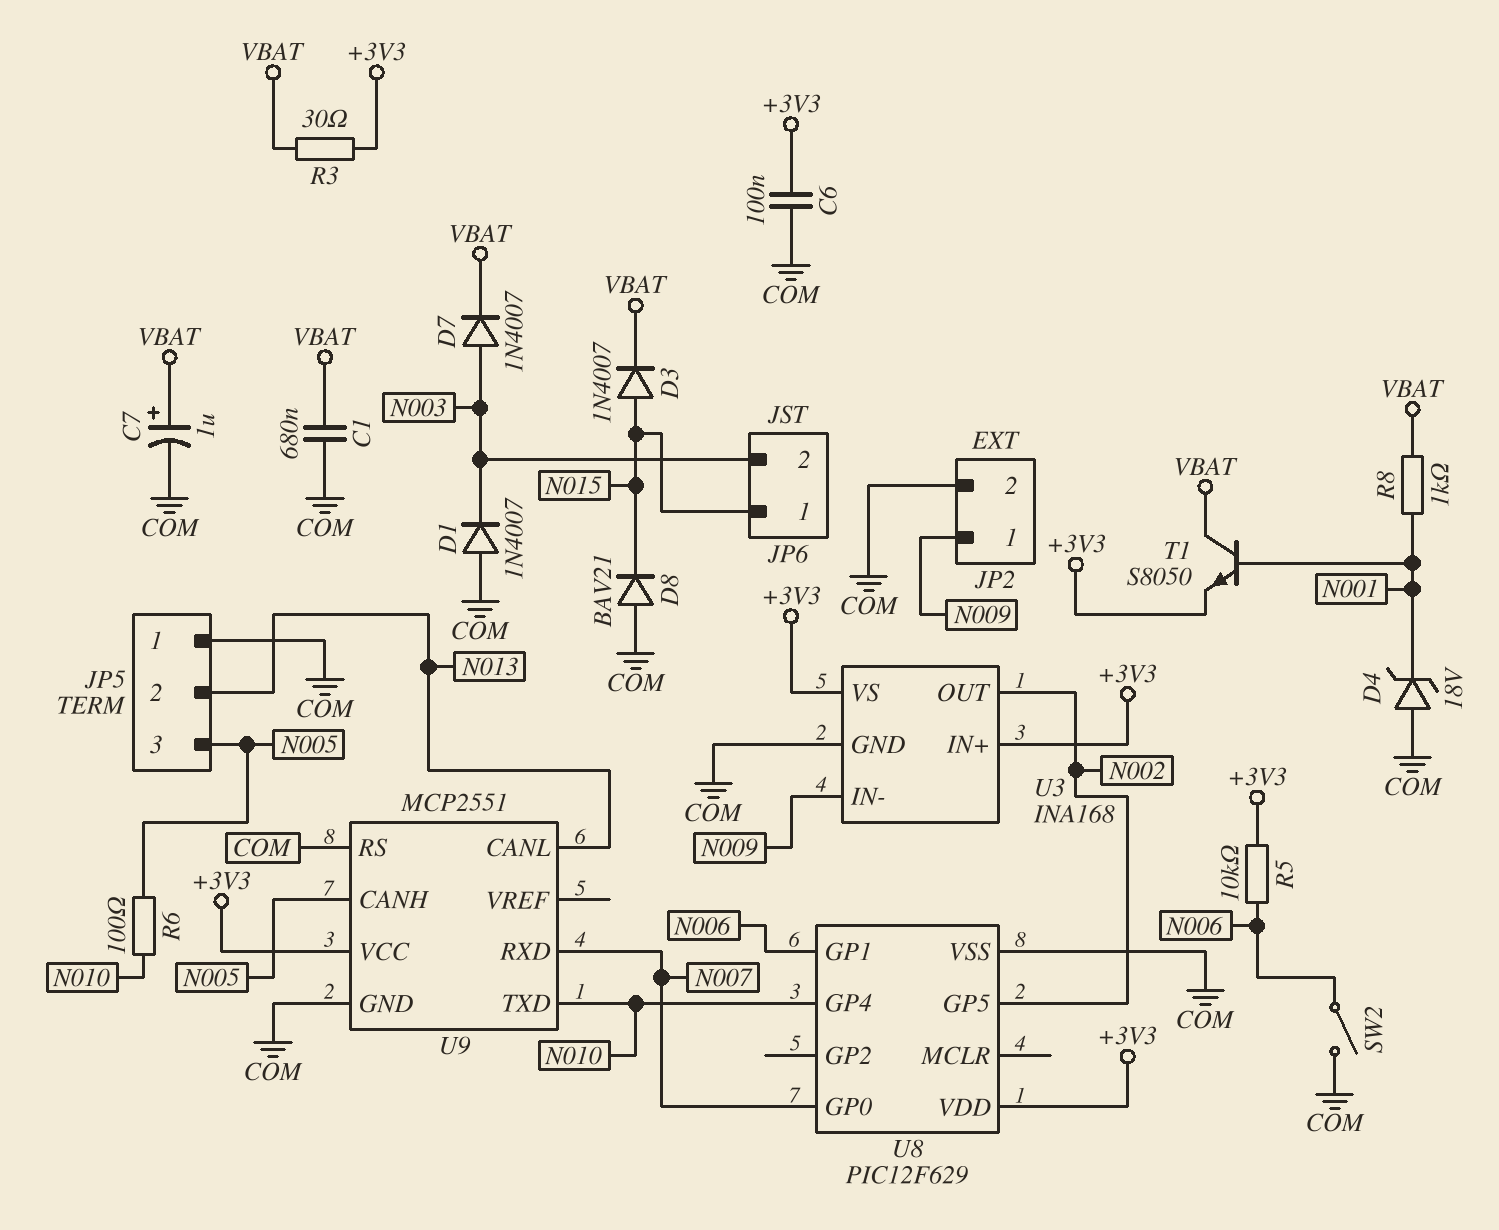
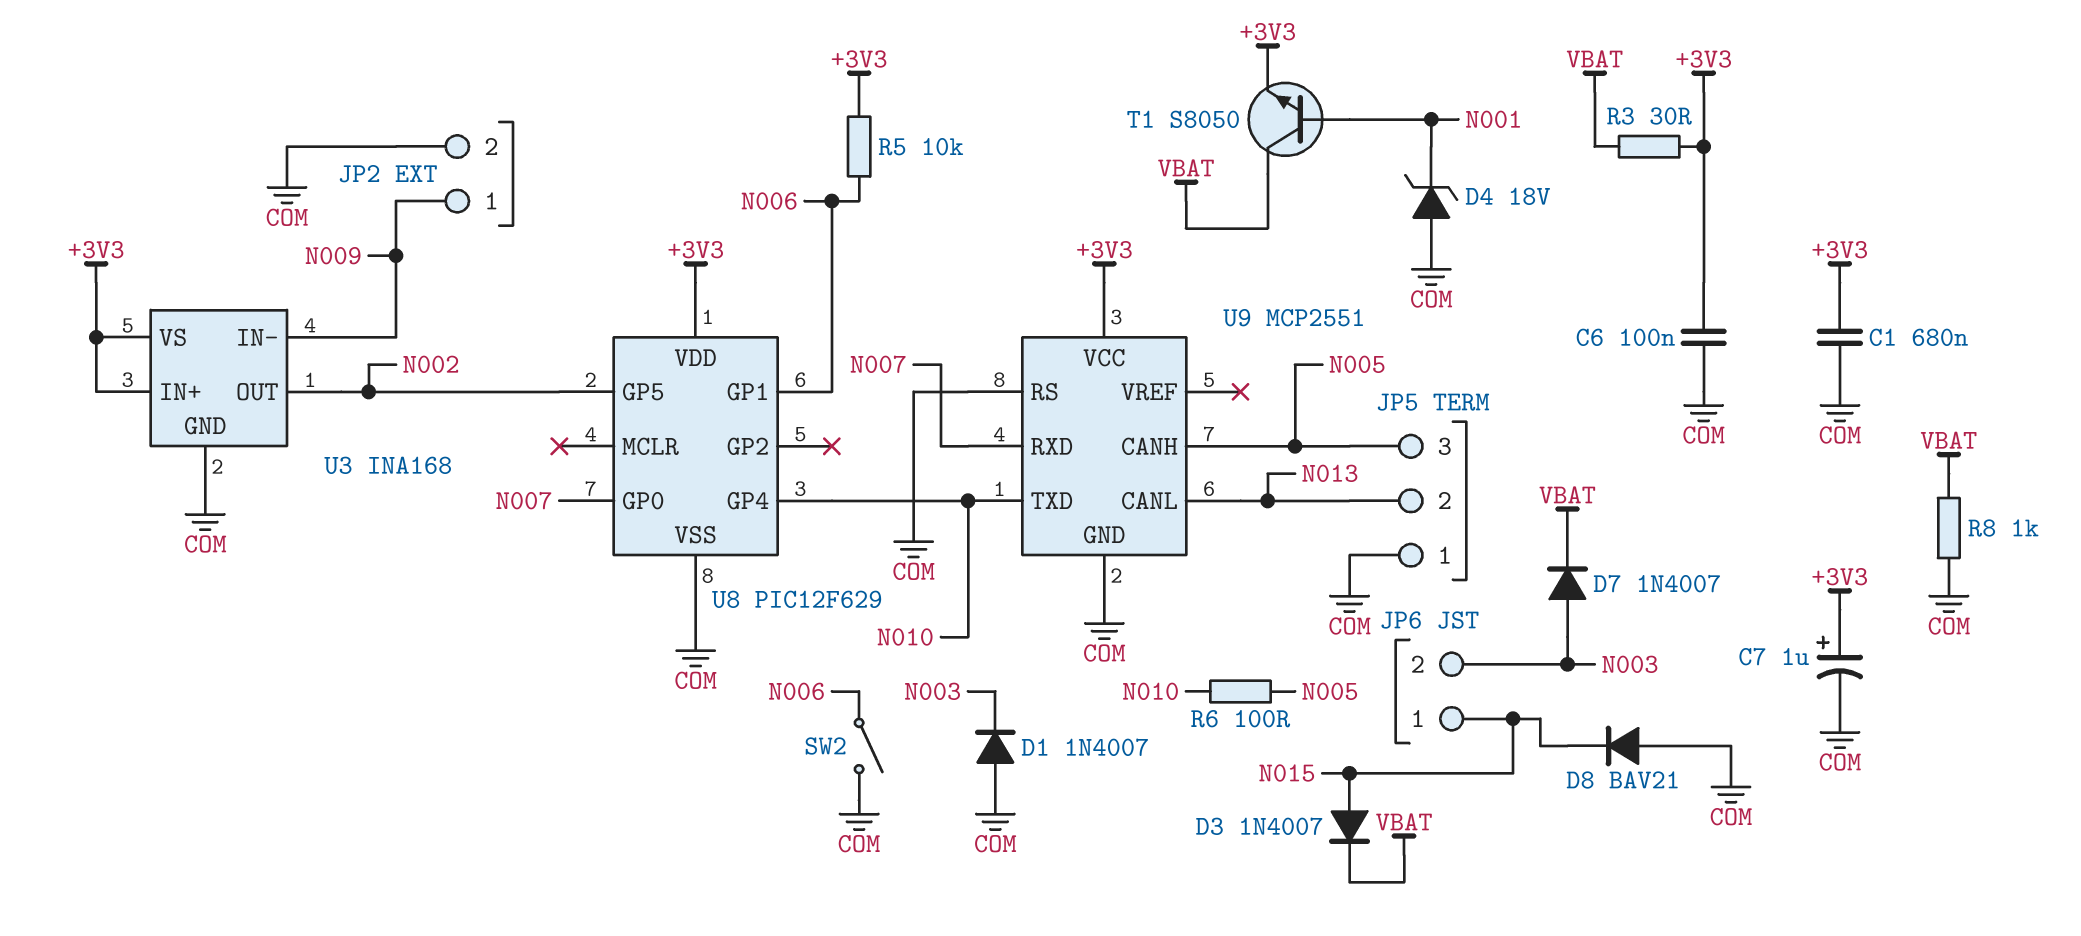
C1: 680nF (COM, VBAT) -> 680nF (+3V3, COM)
C7: 1uF (plus VBAT, minus COM) -> 1uF (plus +3V3, minus COM)
R8: 1k (N001, VBAT) -> 1k (COM, VBAT)

